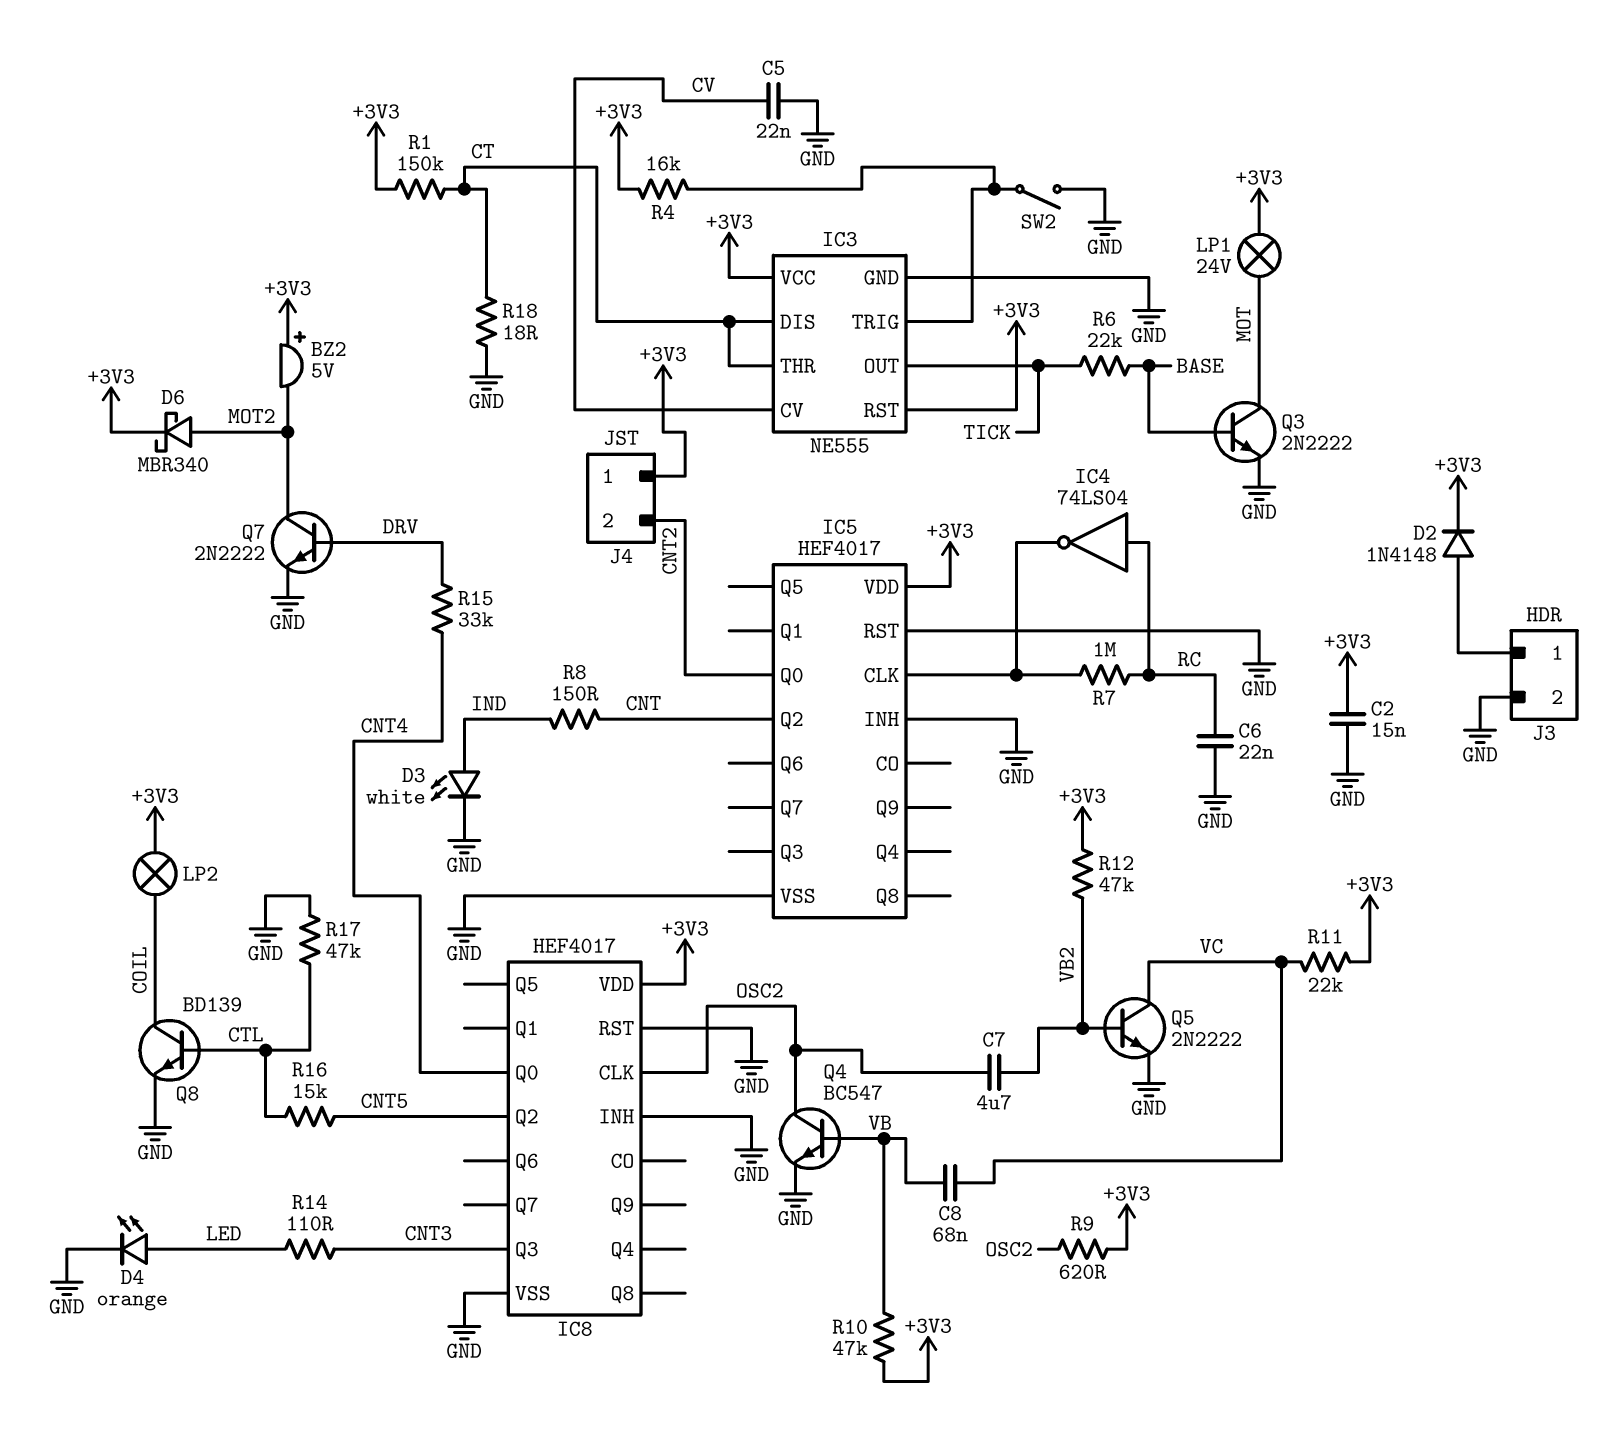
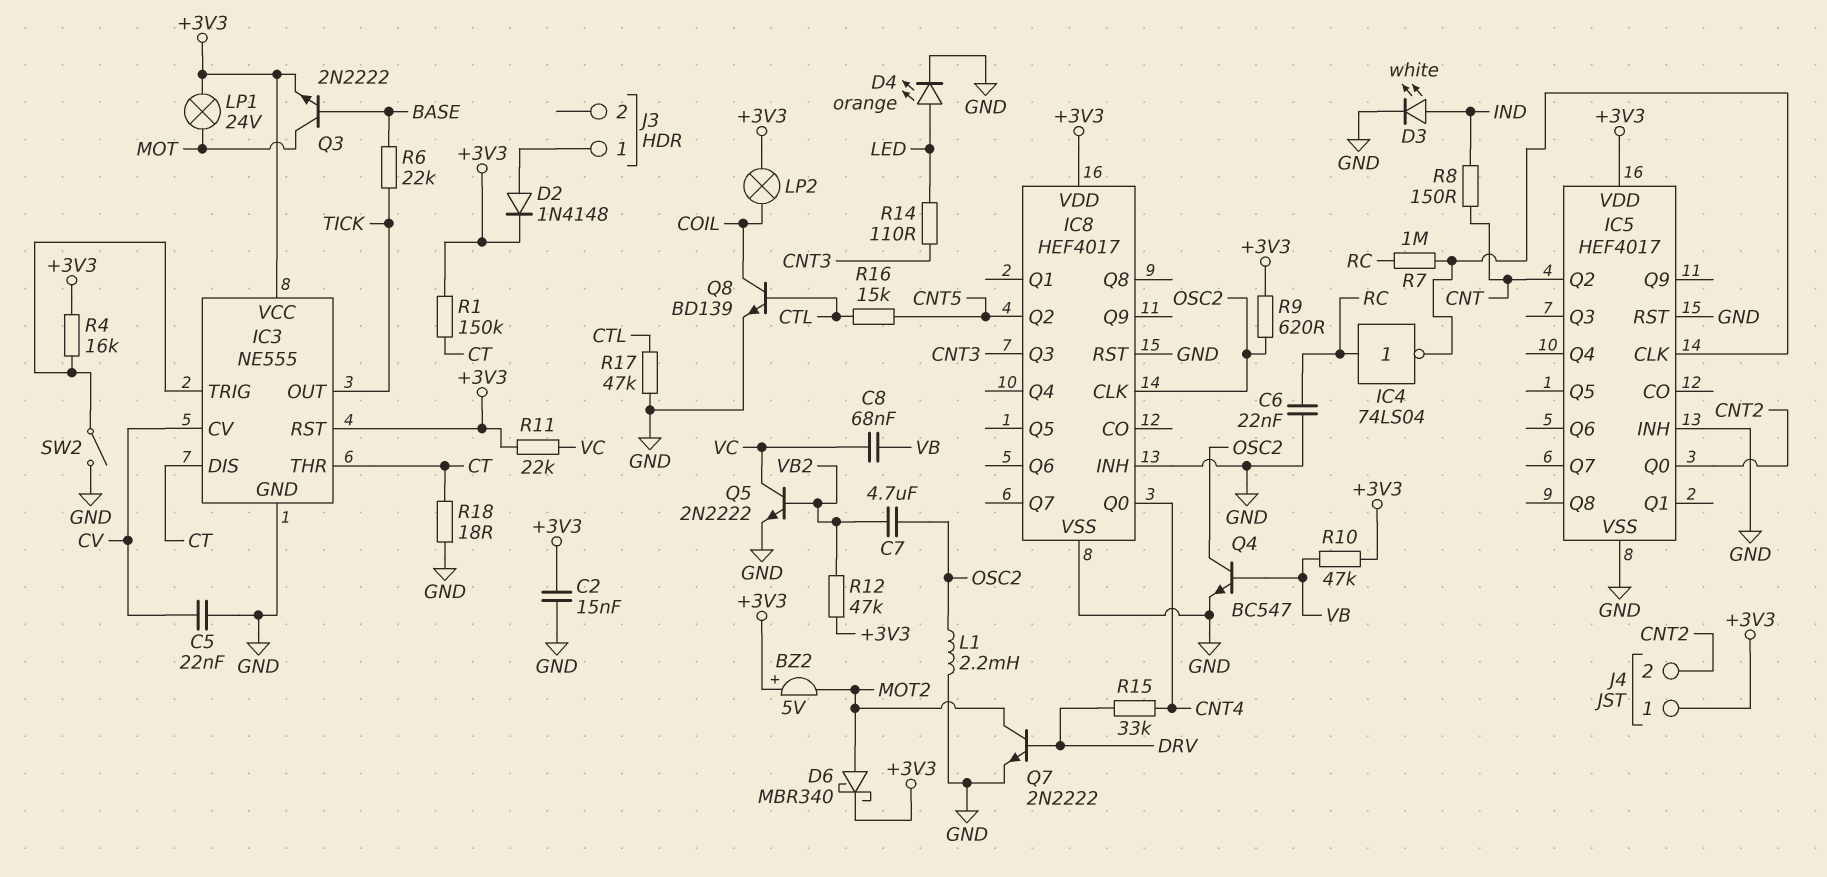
J3 pin 2: GND -> none
L1: none -> 2.2mH (GND, OSC2)
Q3: NPN 2N2222 (B BASE, C MOT, E GND) -> NPN 2N2222 (B BASE, C MOT, E +3V3)

